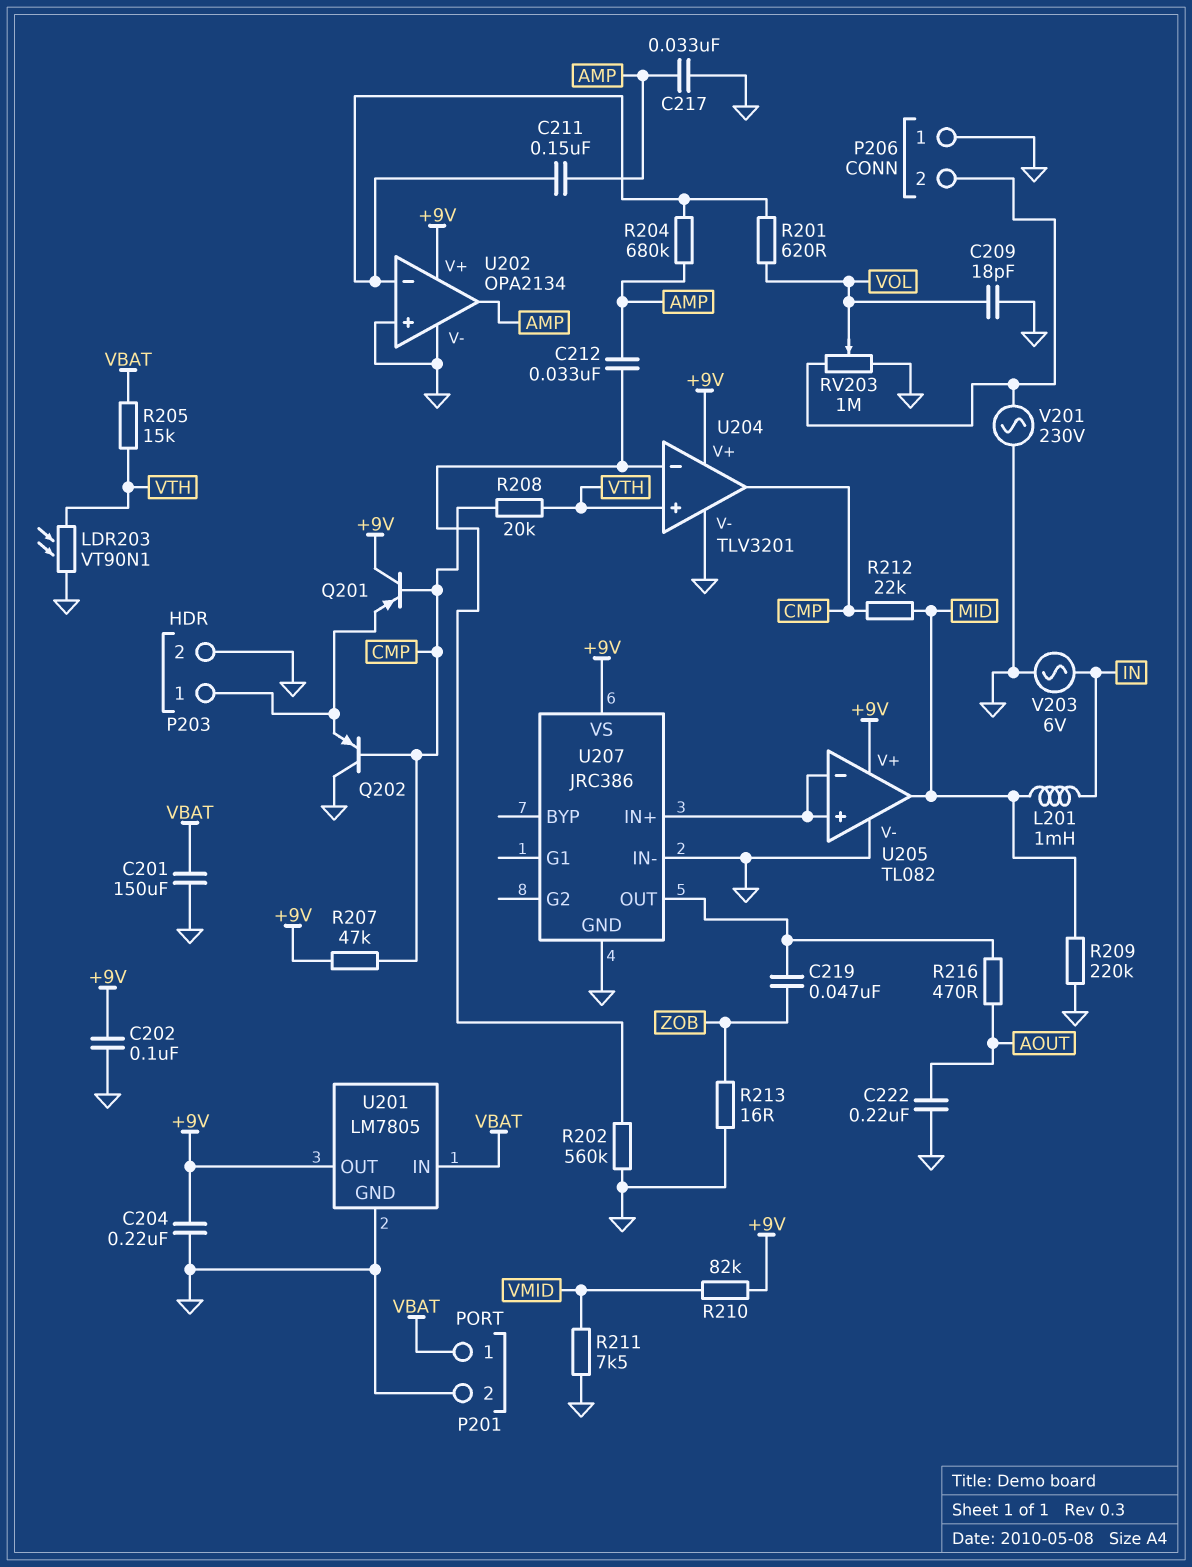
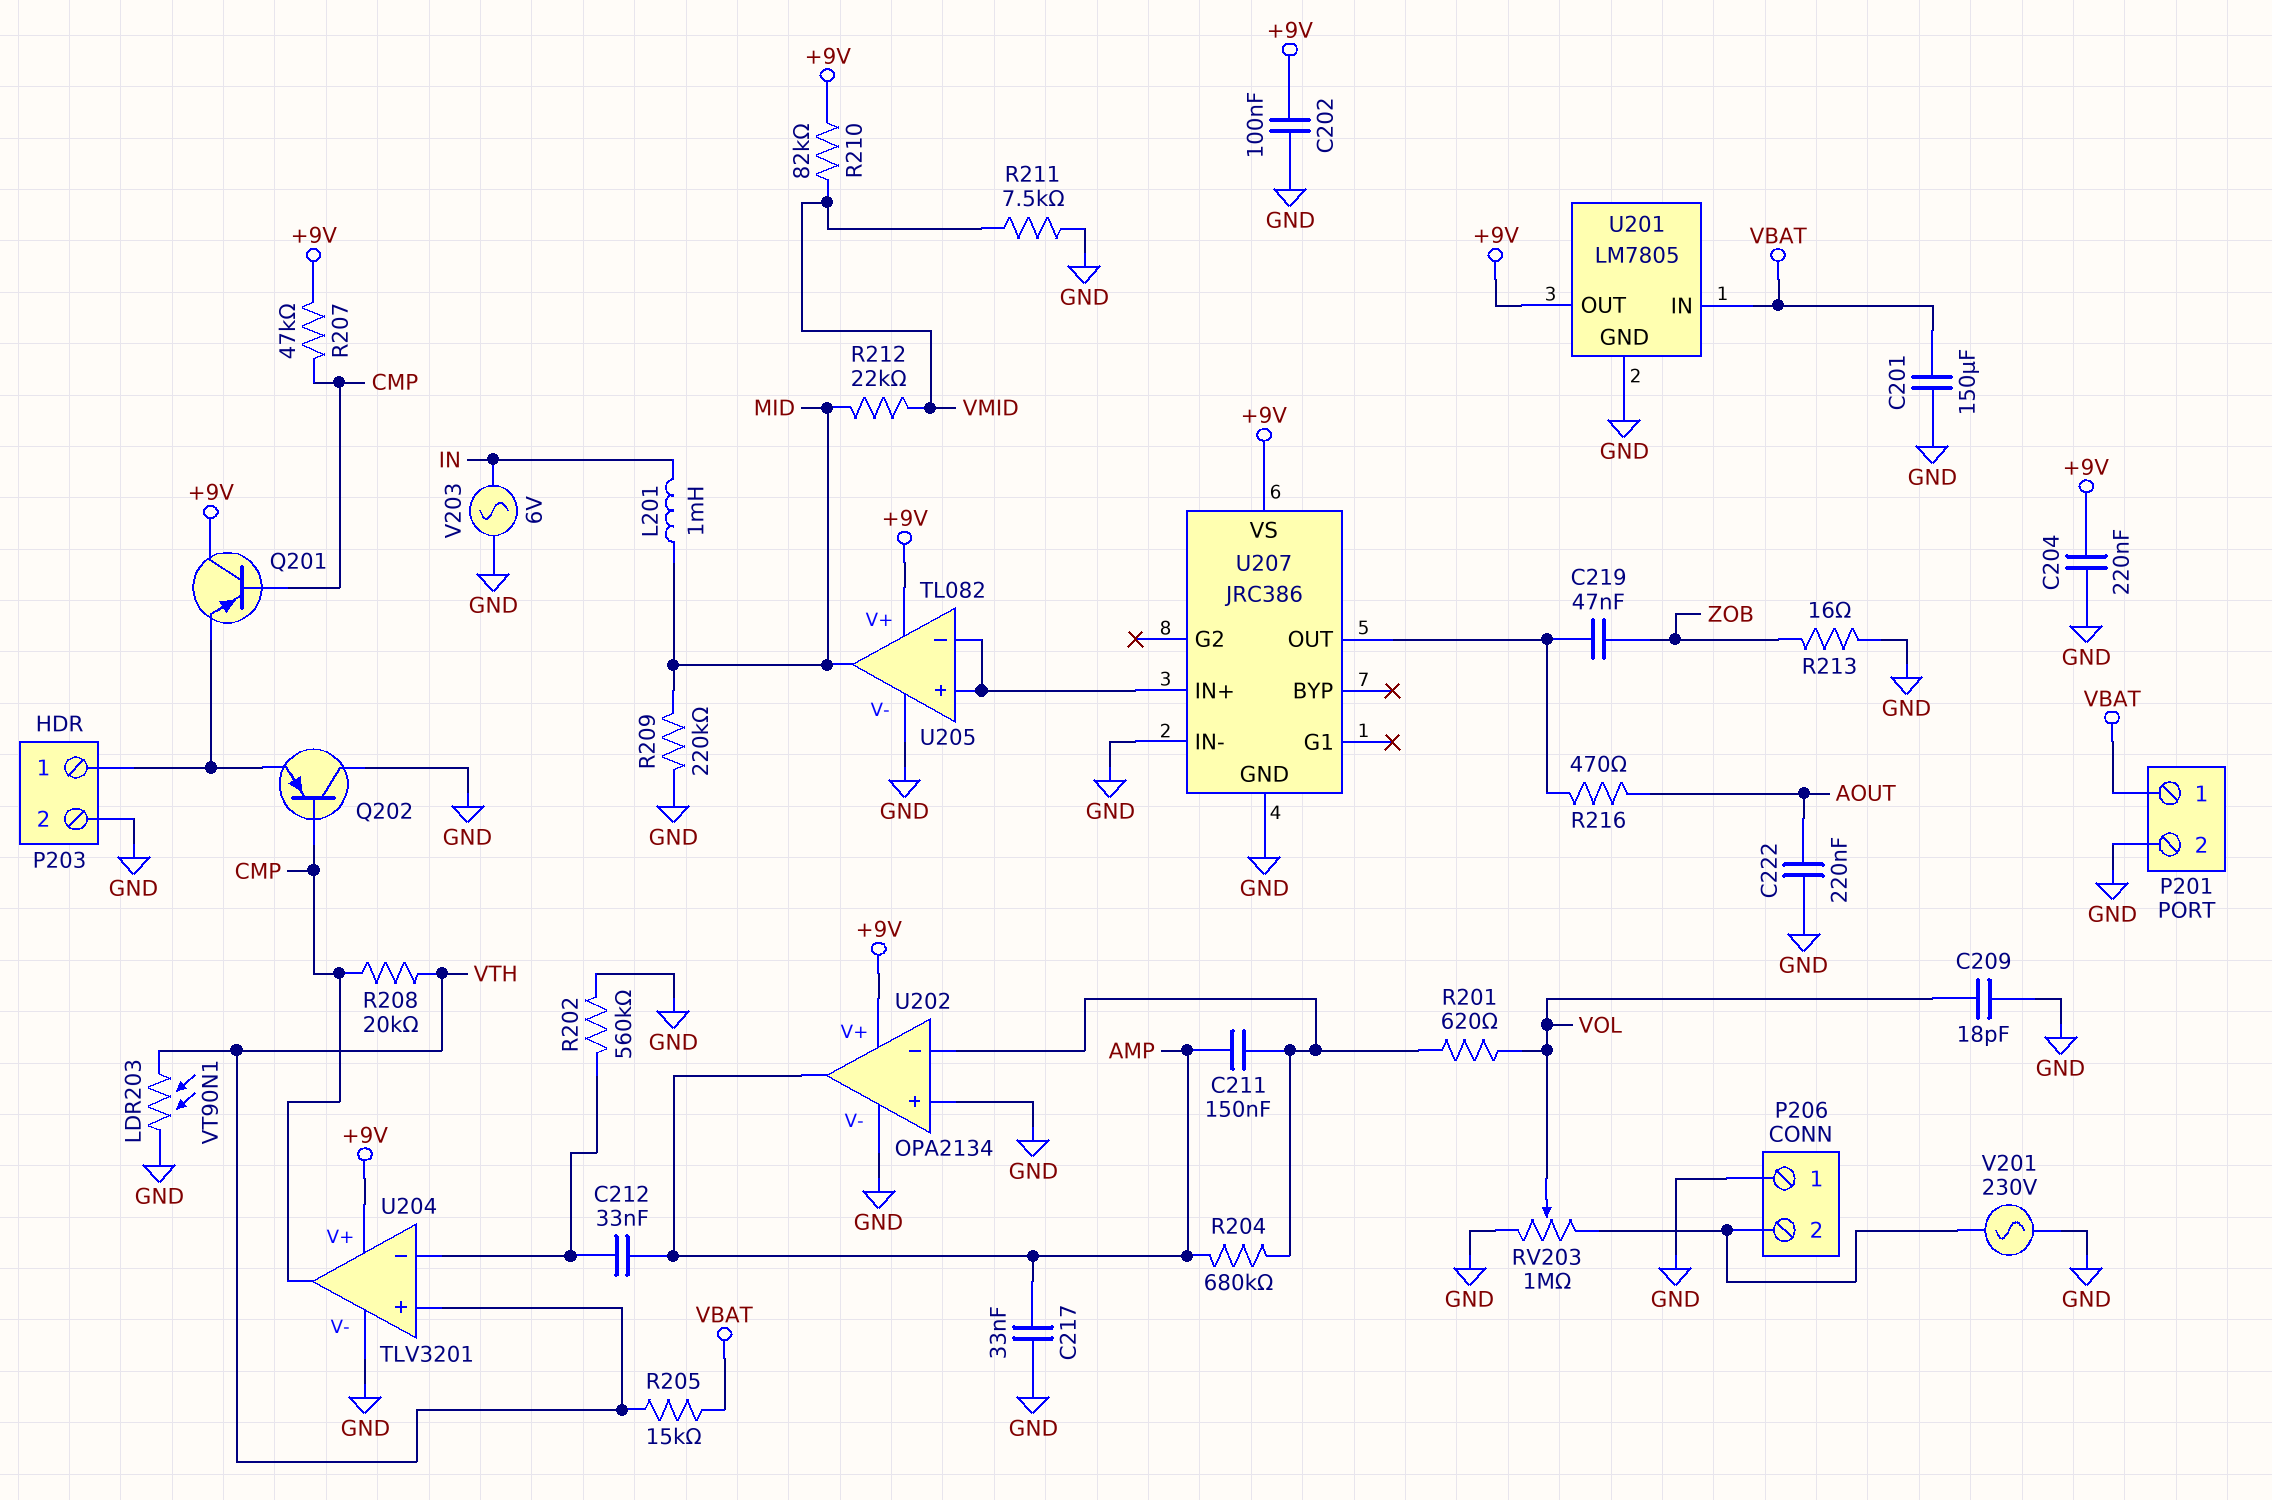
R212: 22k (CMP, MID) -> 22k (MID, VMID)

